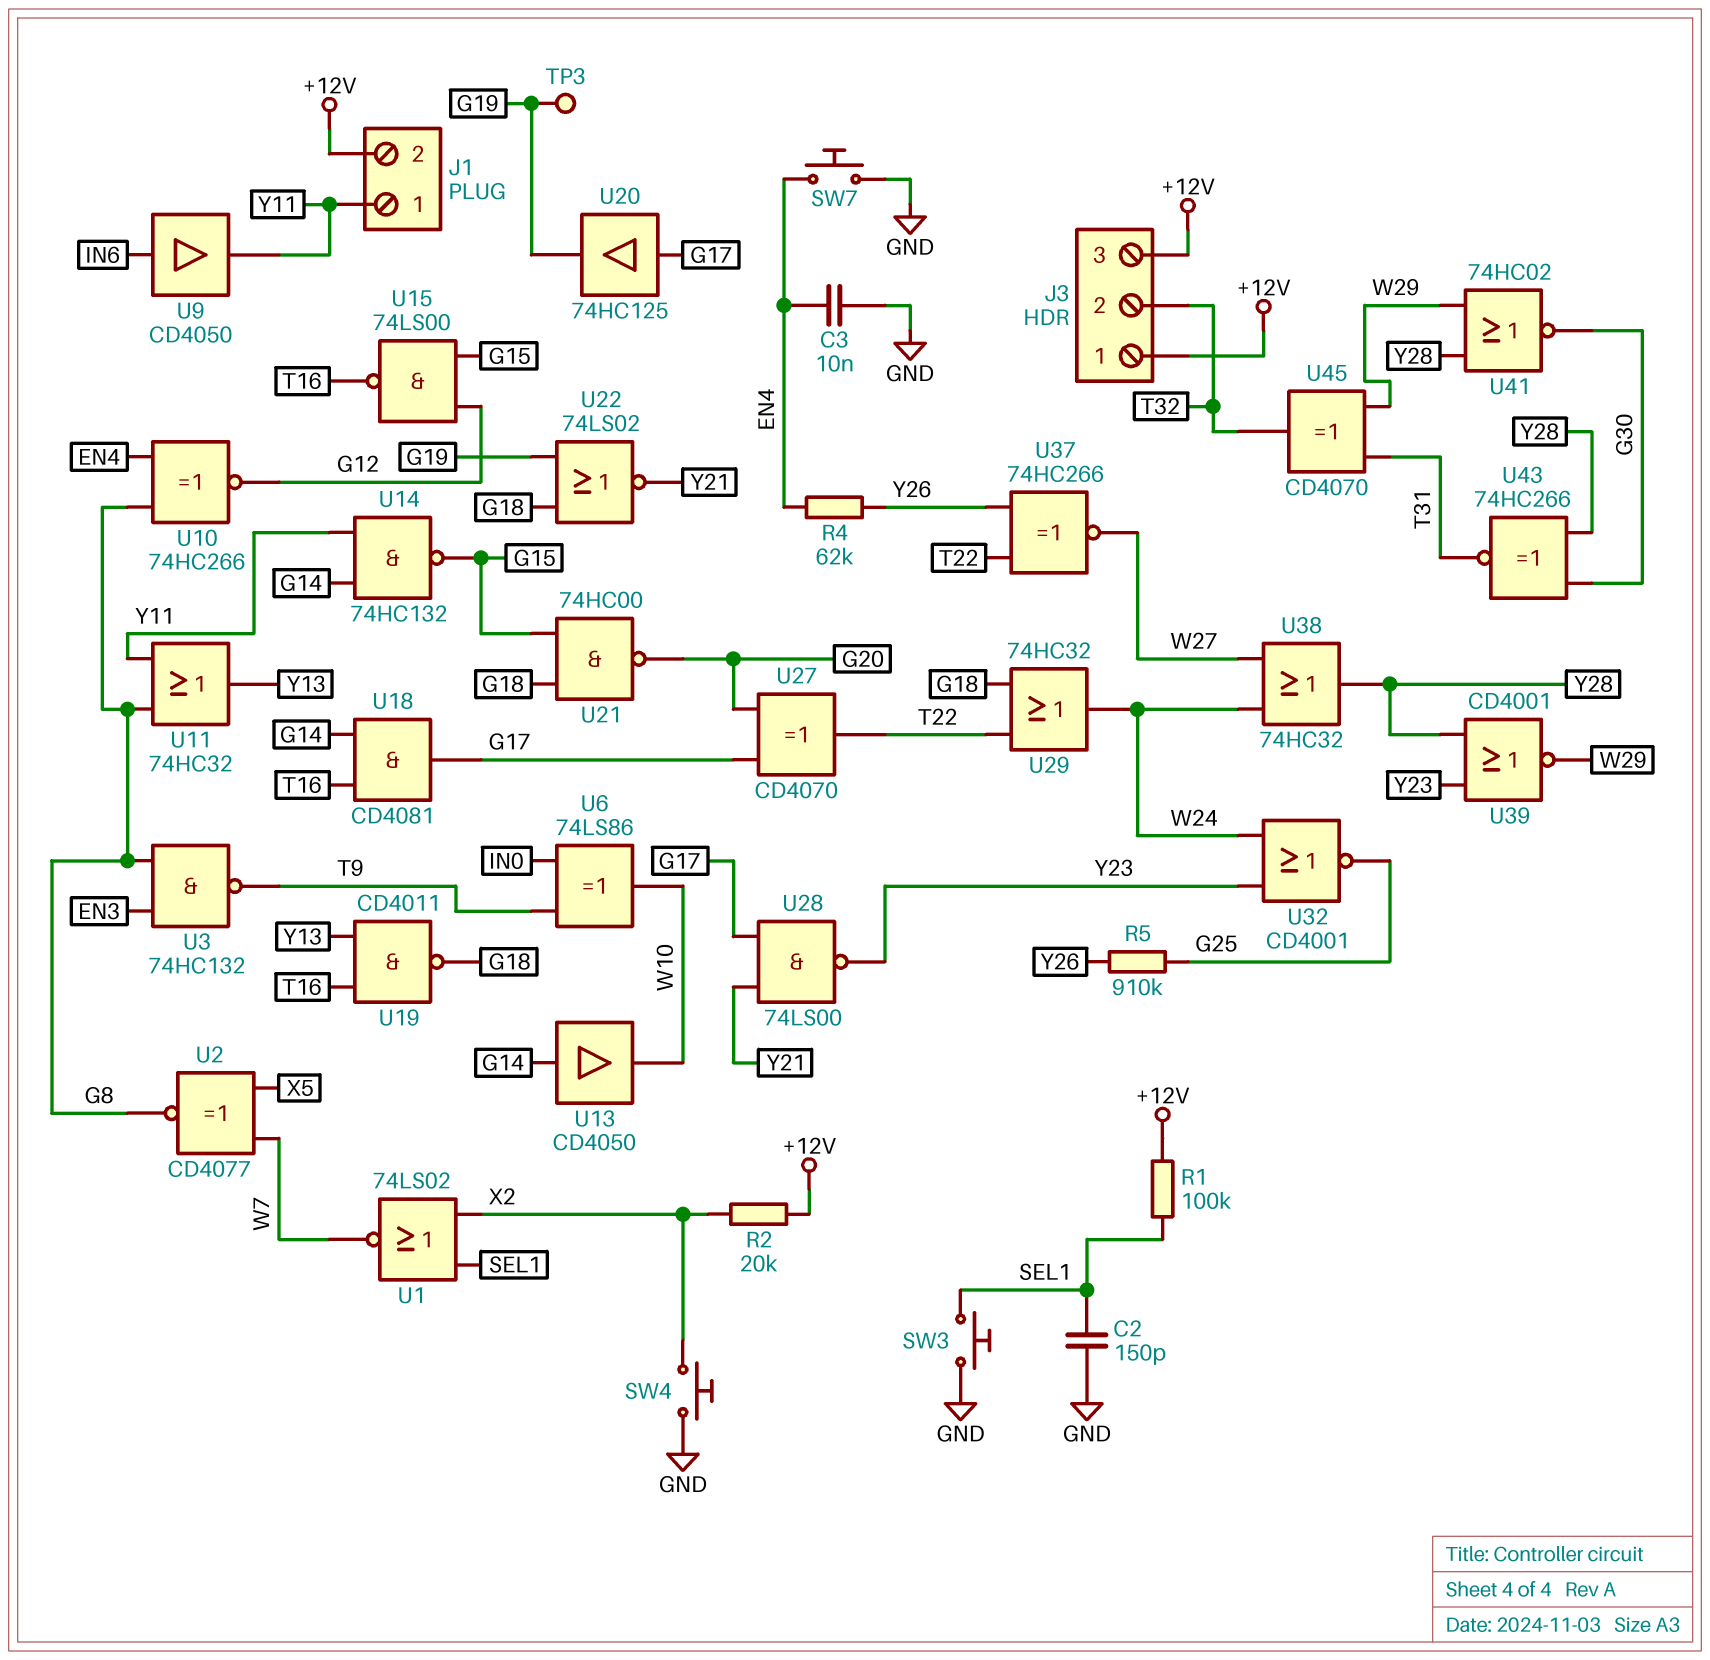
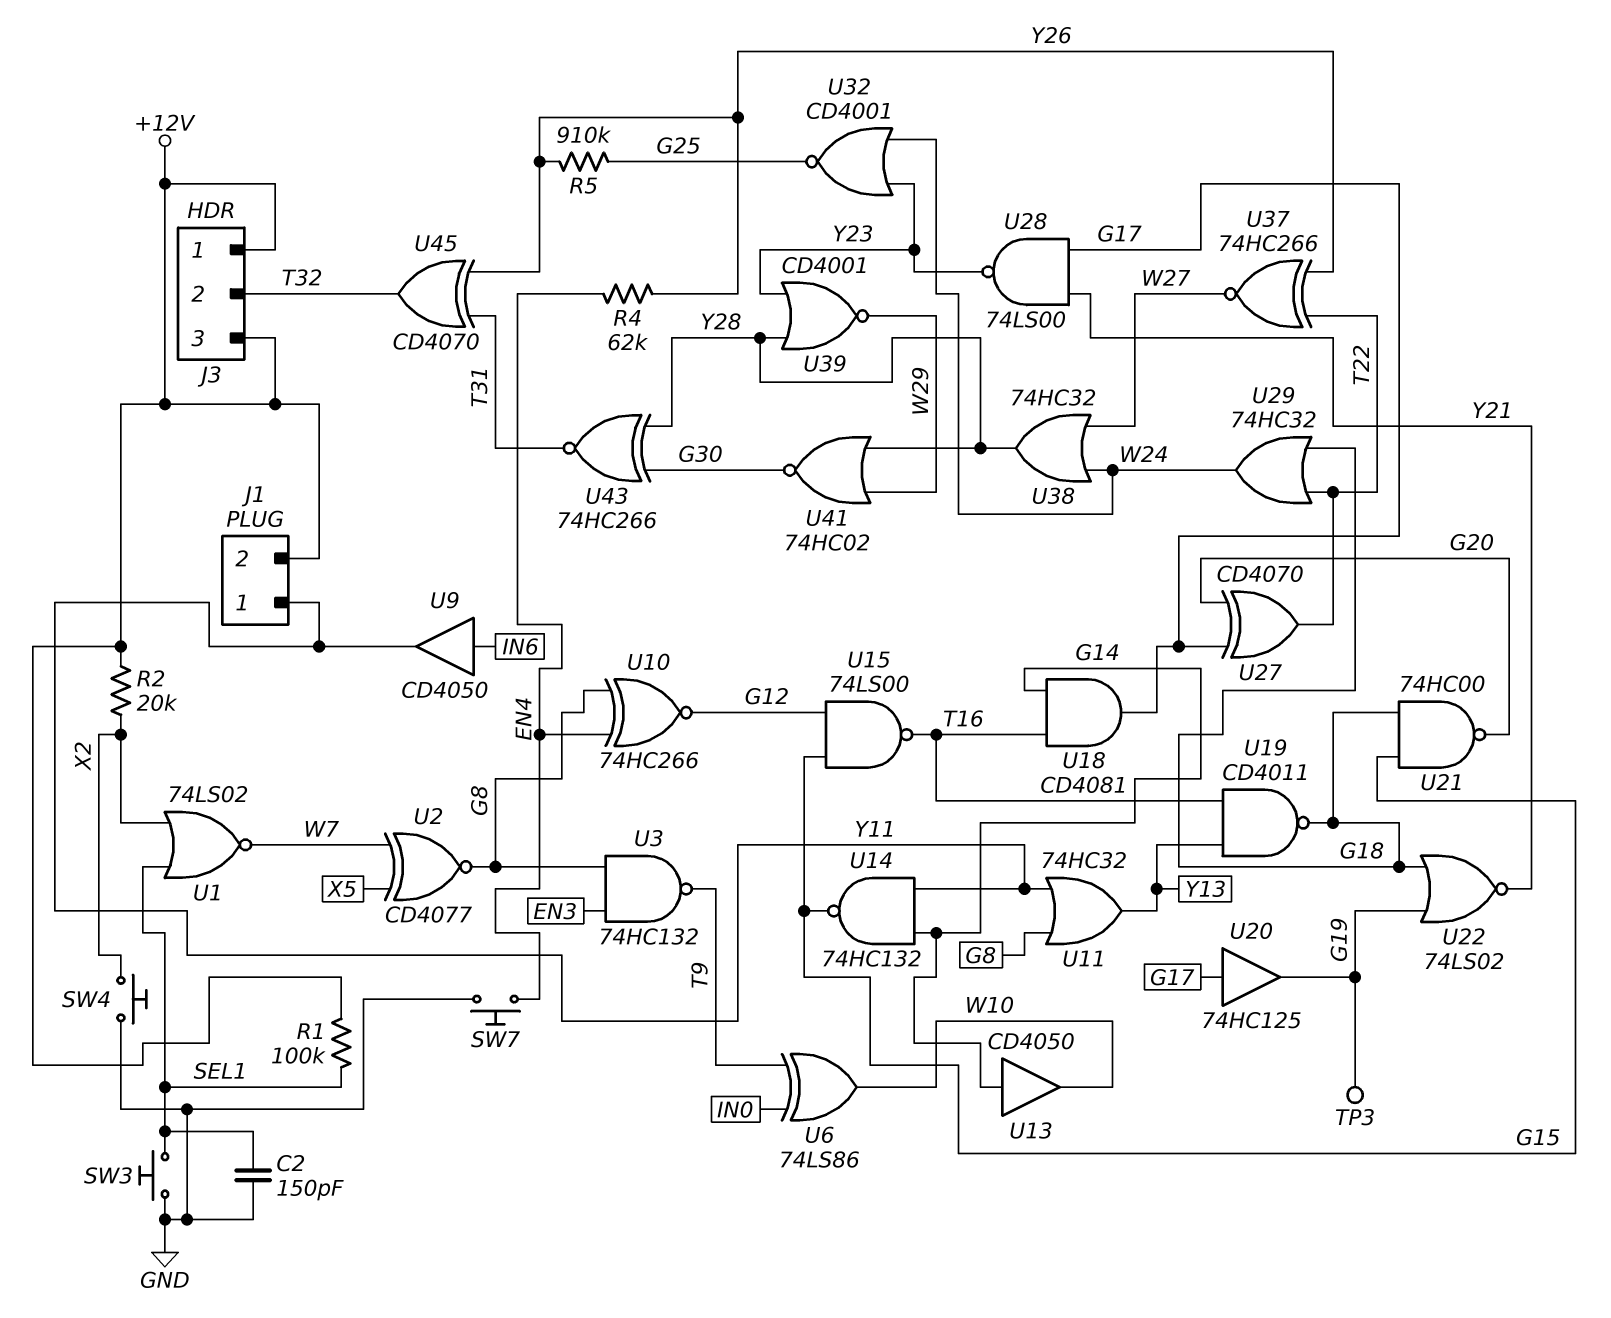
C3: 10nF (EN4, GND) -> none
U45: XOR CD4070 (in T31, in W29, out T32) -> XOR CD4070 (in T31, in Y26, out T32)

